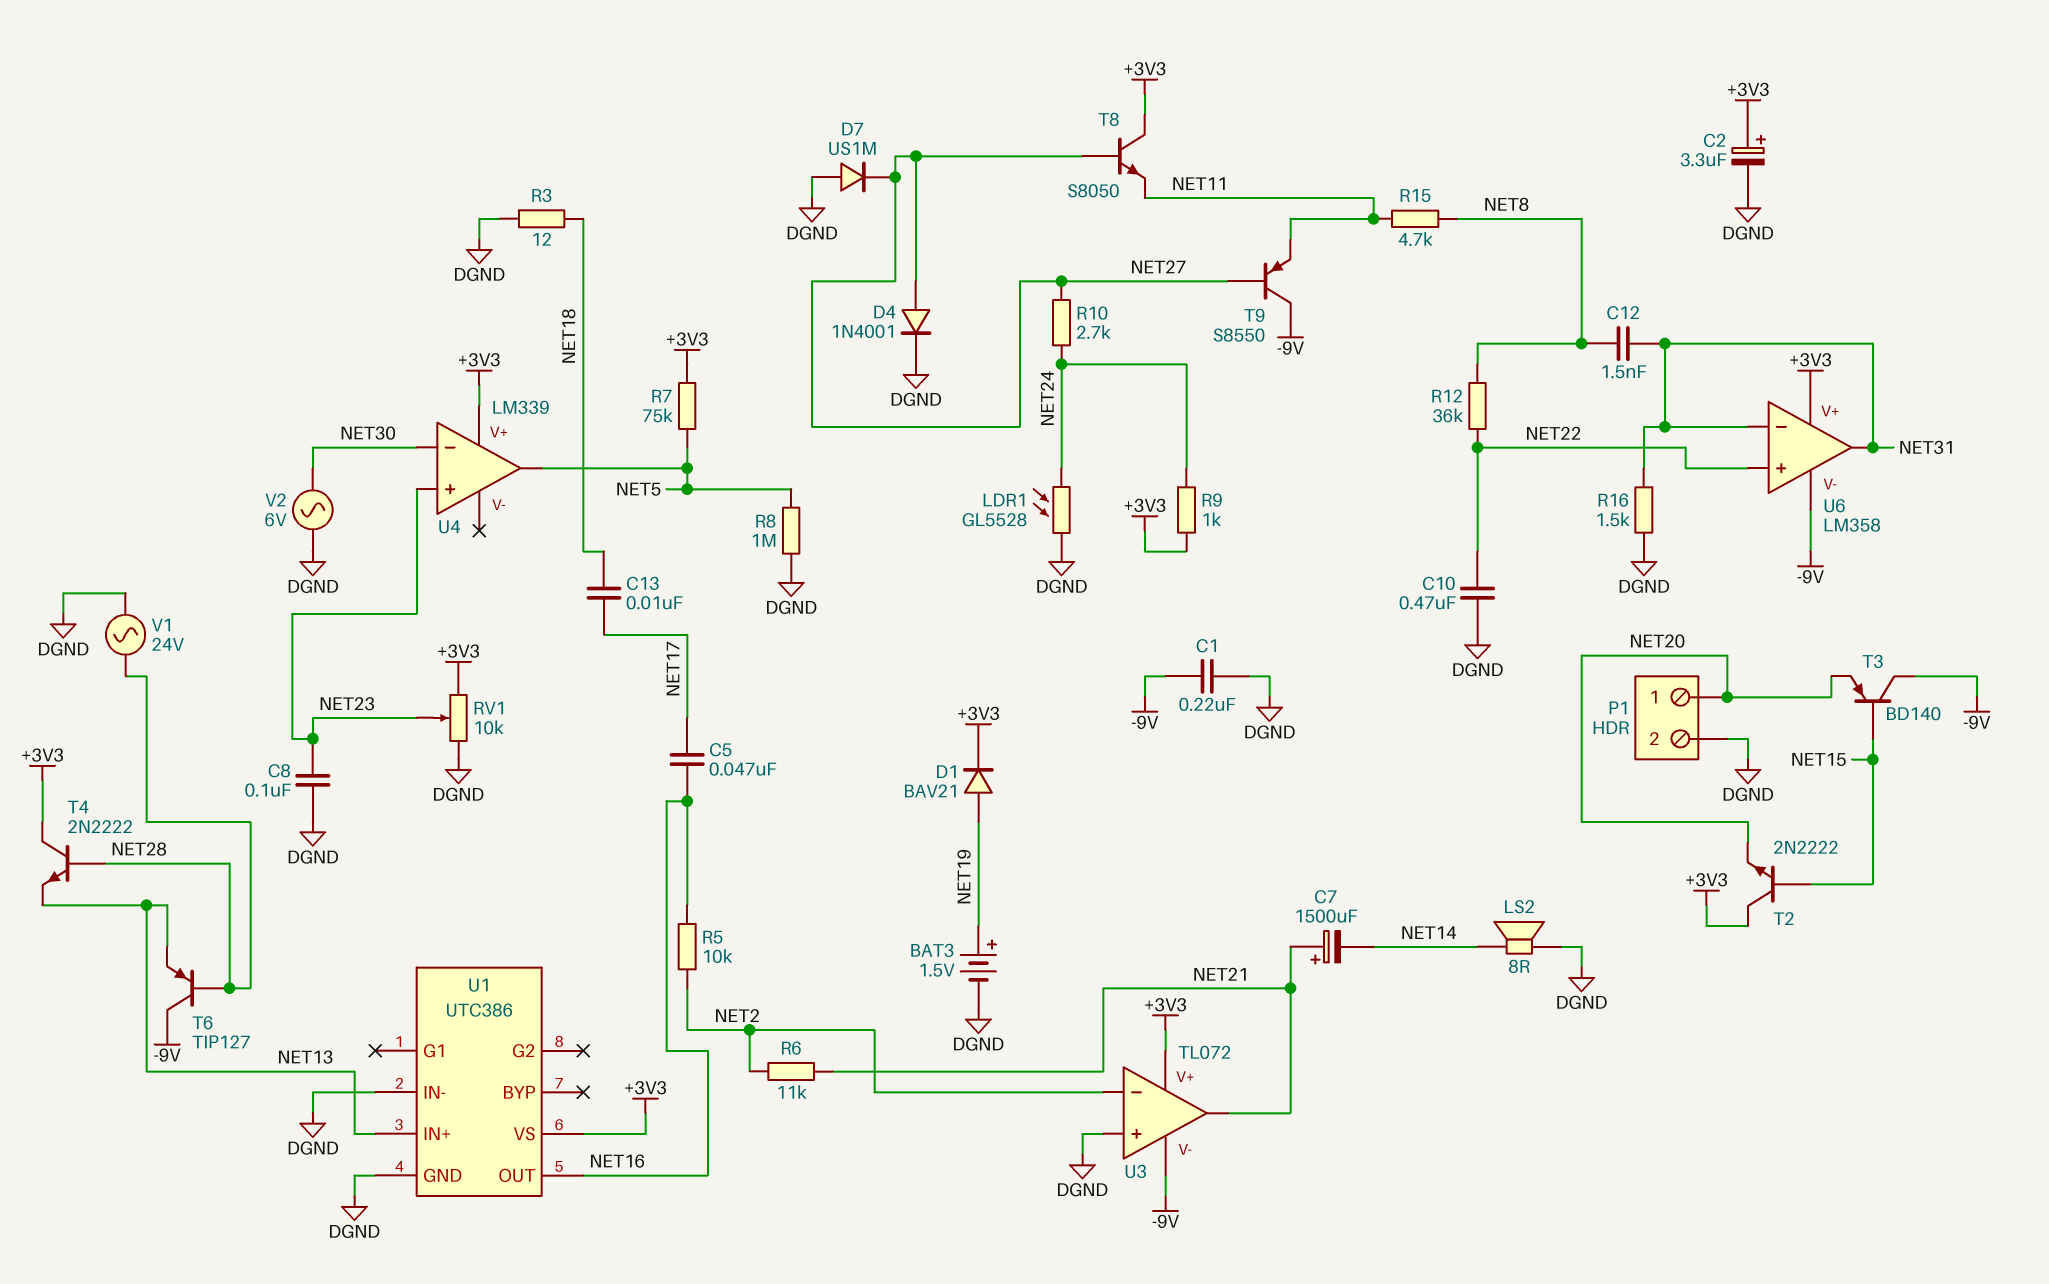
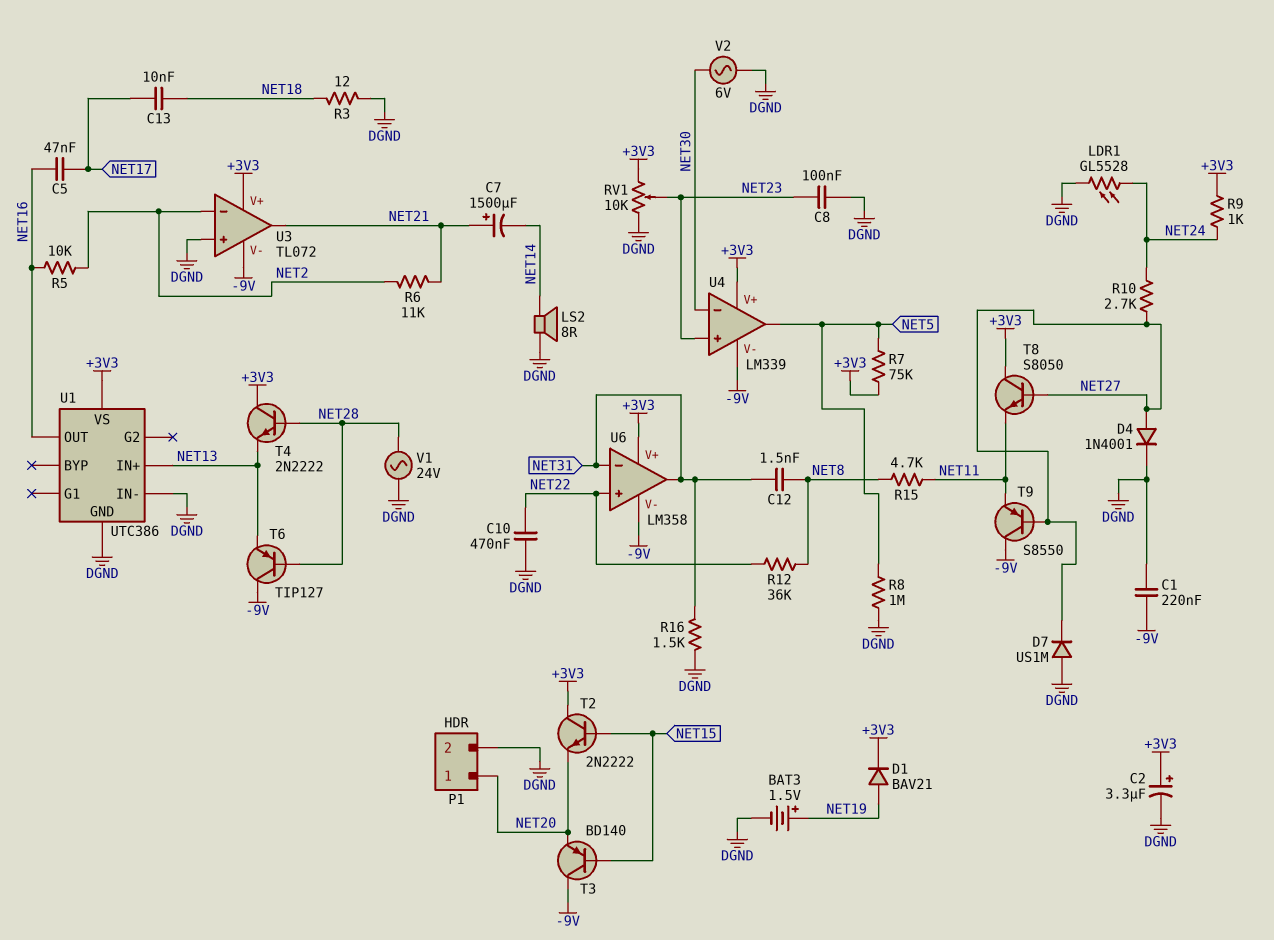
U4 pin V-: none -> -9V

